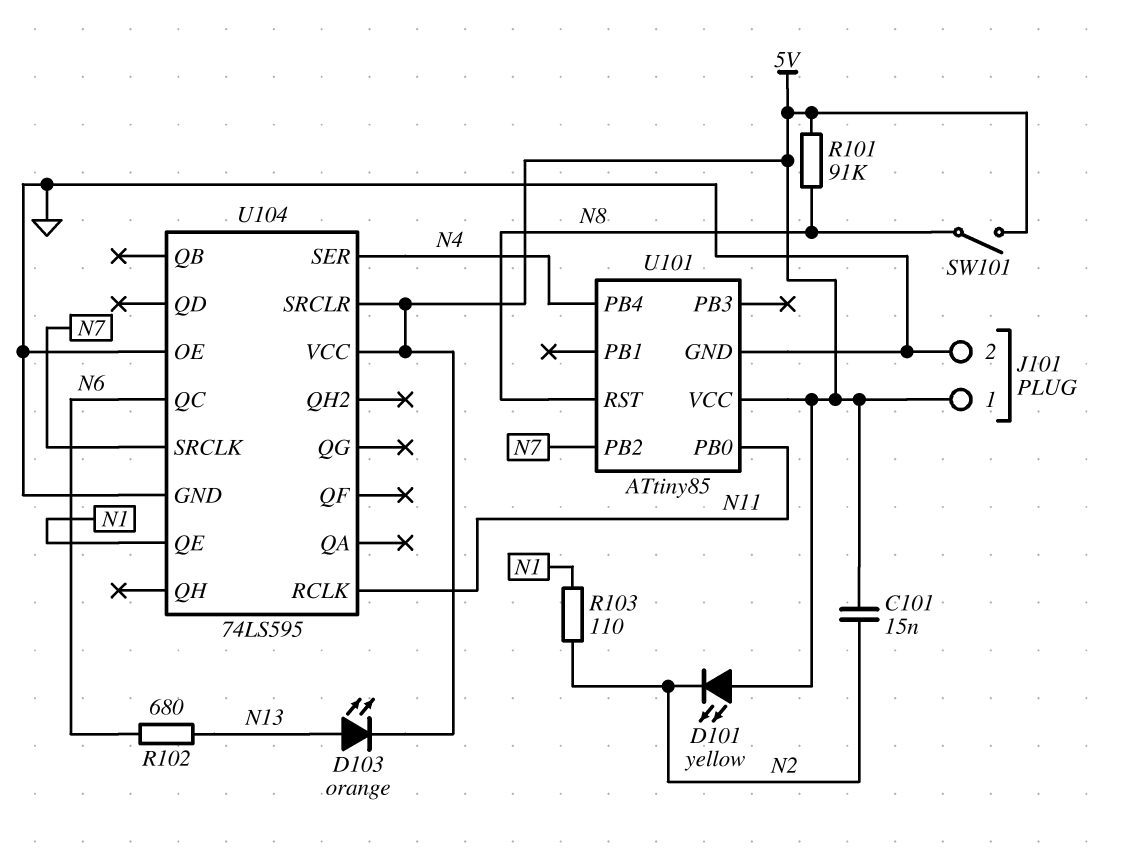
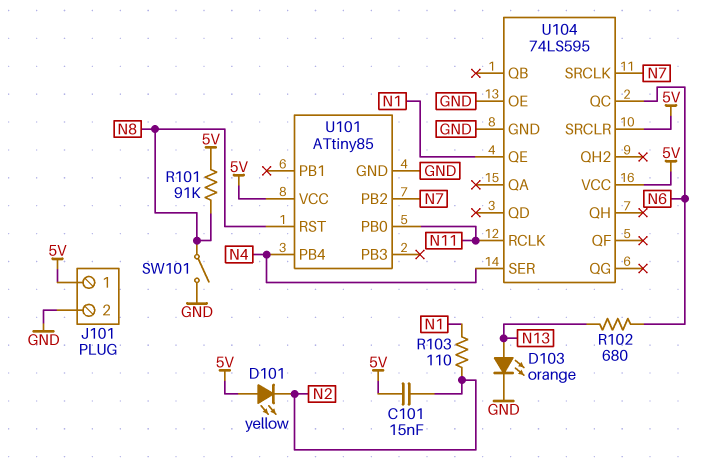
D103: LED orange (A N13, K 5V) -> LED orange (A N13, K GND)
SW101: switch (5V, N8) -> switch (GND, N8)

